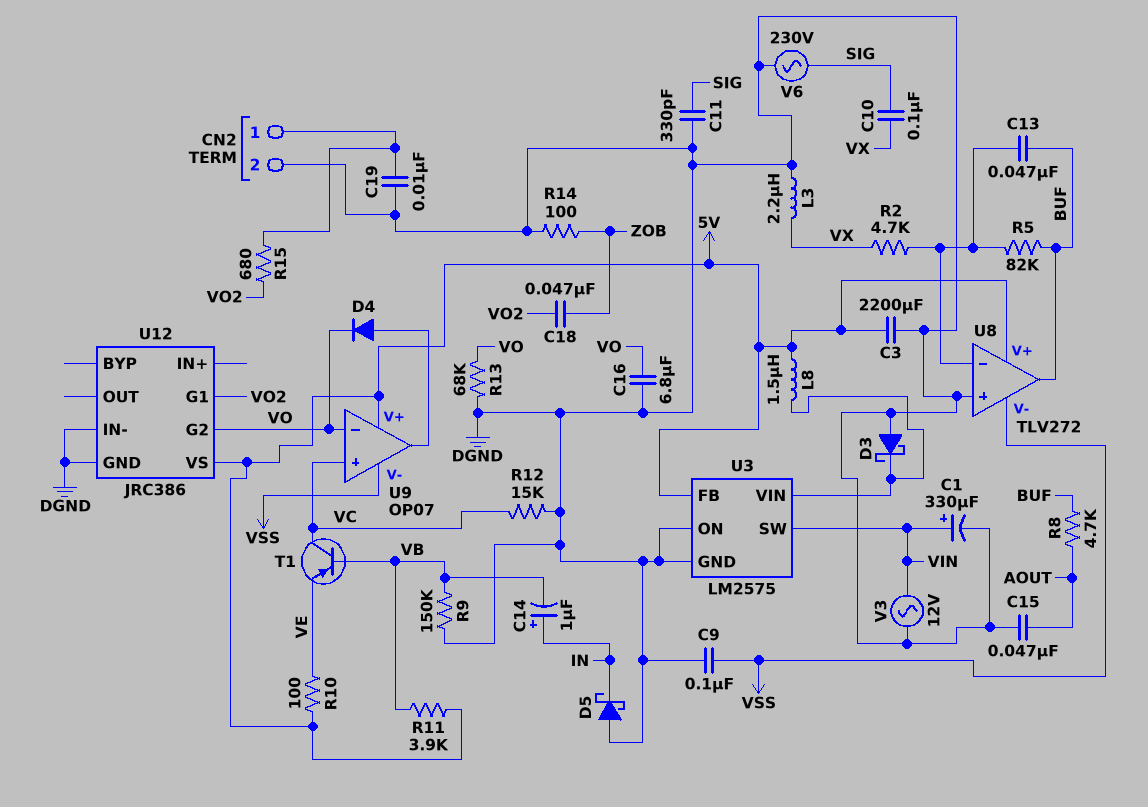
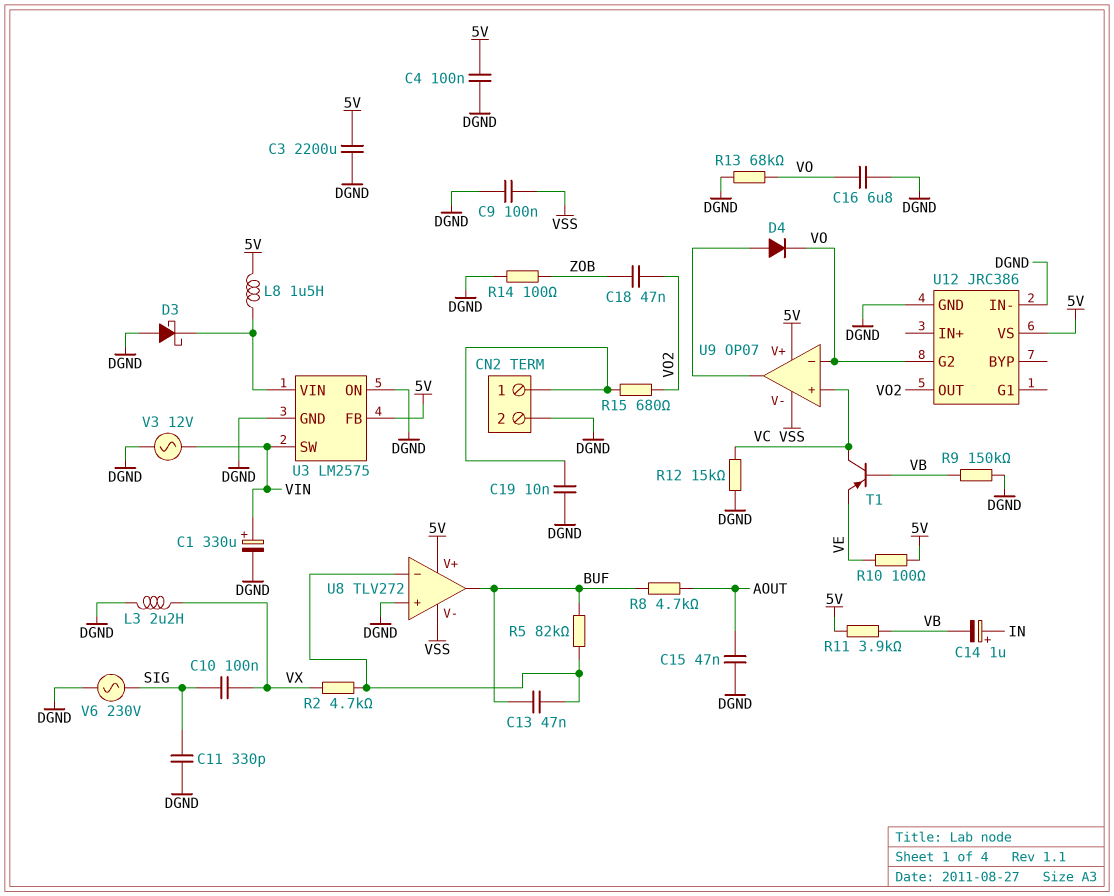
C4: none -> 100nF (5V, DGND)
D5: schottky (A DGND, K IN) -> none
U12 pin G1: VO2 -> none
U12 pin OUT: none -> VO2

